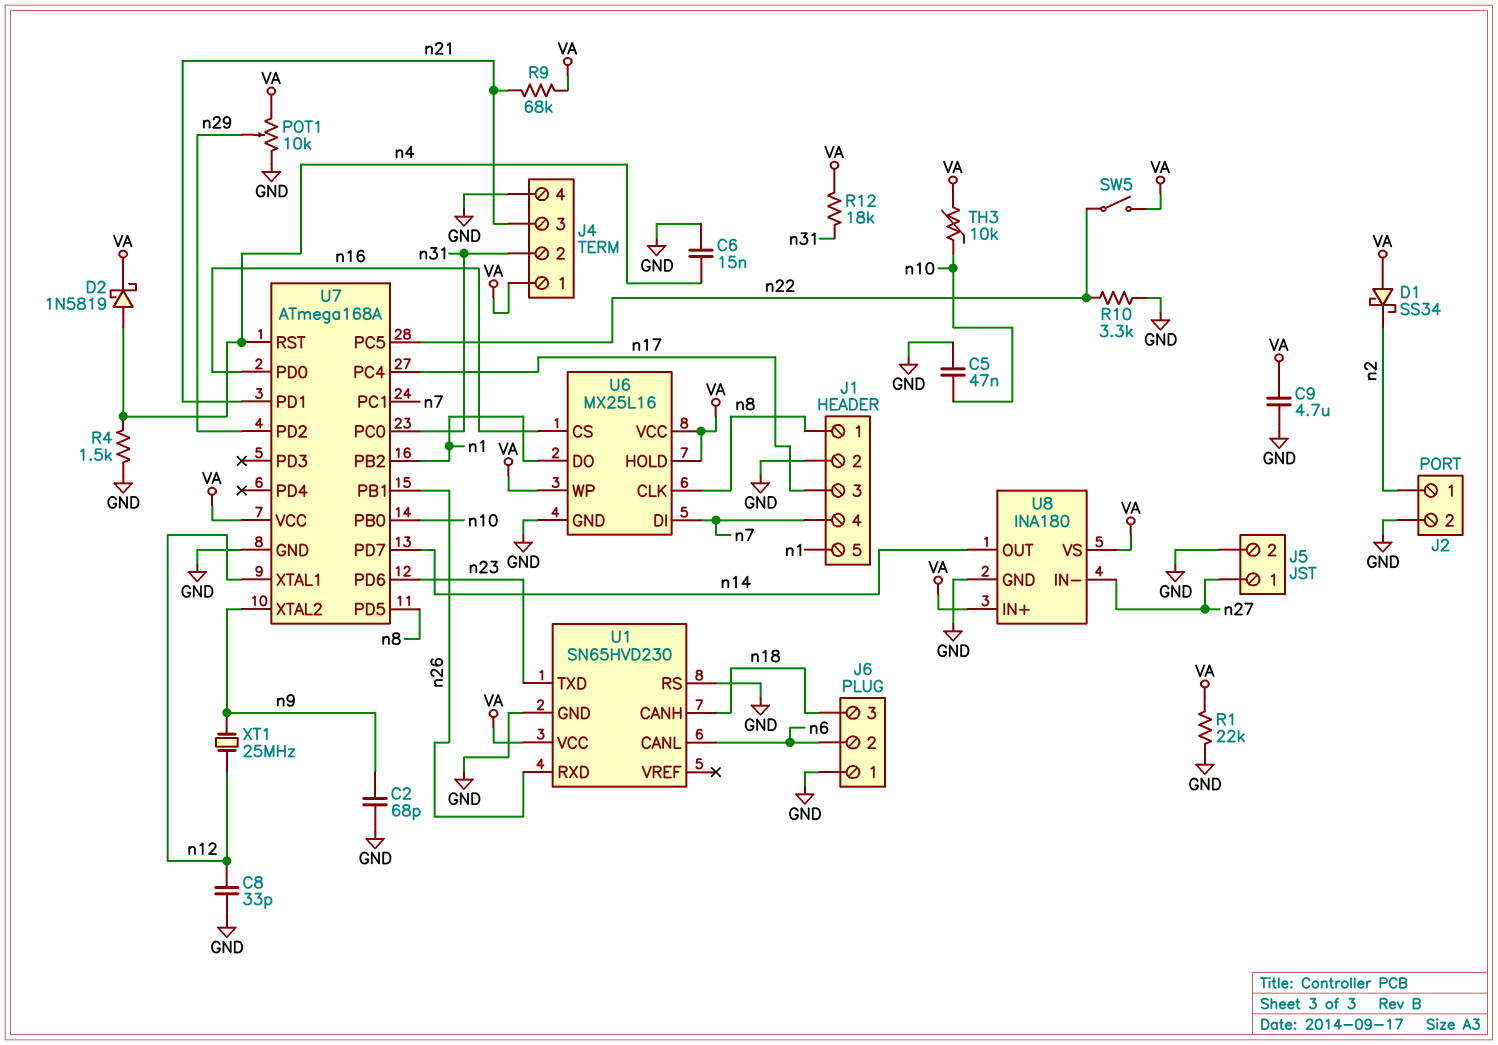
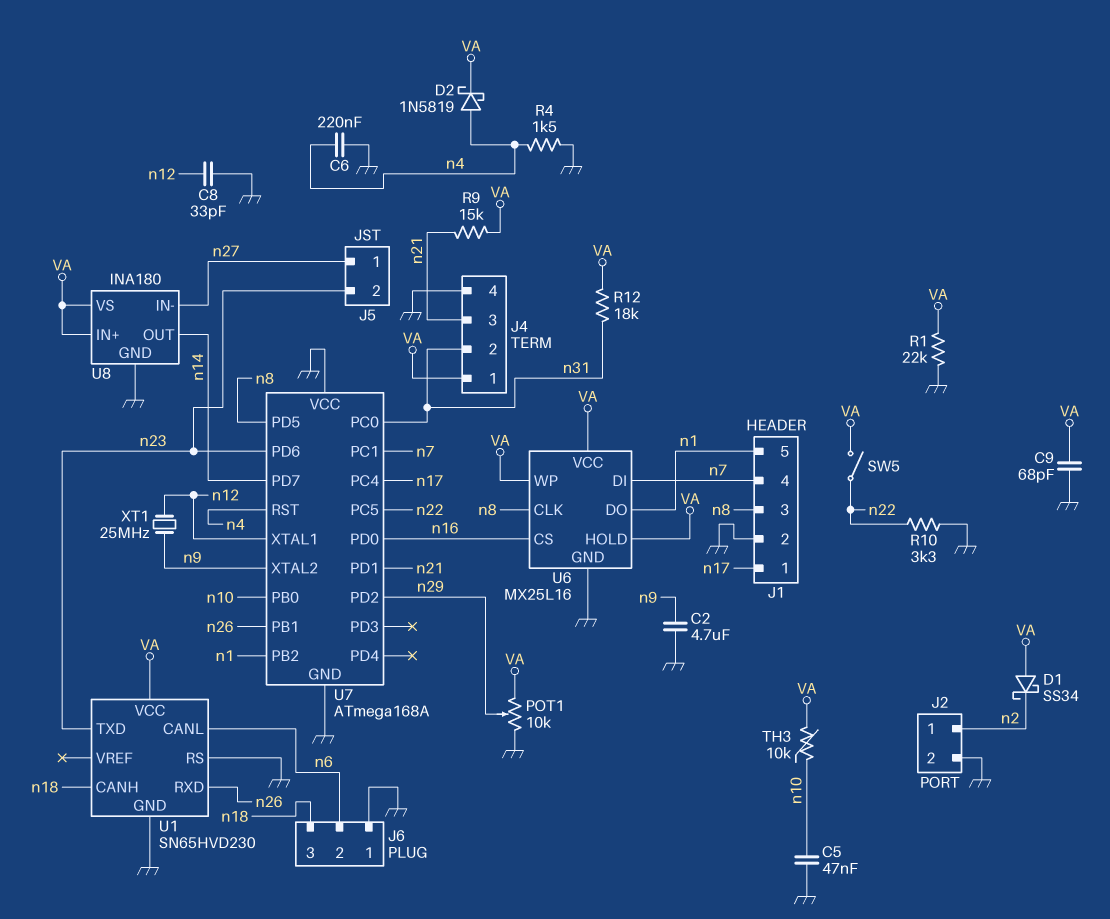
C2: 68pF (GND, n9) -> 4.7uF (GND, n9)
C6: 15nF (GND, n4) -> 220nF (GND, n4)
C9: 4.7uF (GND, VA) -> 68pF (GND, VA)
J1 pin 1: n8 -> n17
J1 pin 3: n17 -> n8
J5 pin 2: GND -> n23
R9: 68k (VA, n21) -> 15k (VA, n21)
U7 pin VCC: VA -> GND

